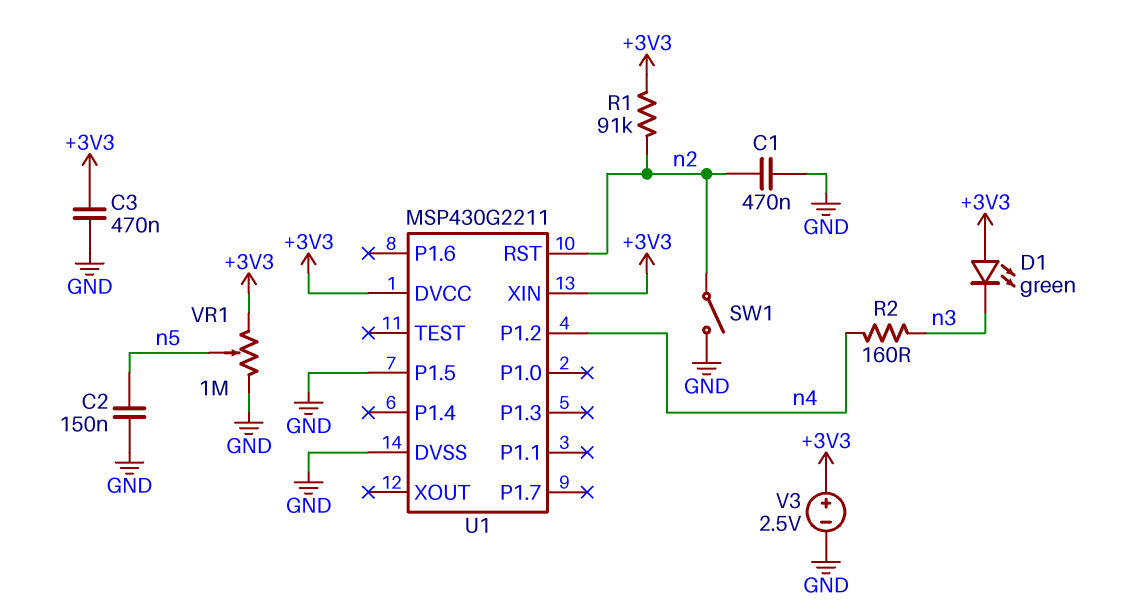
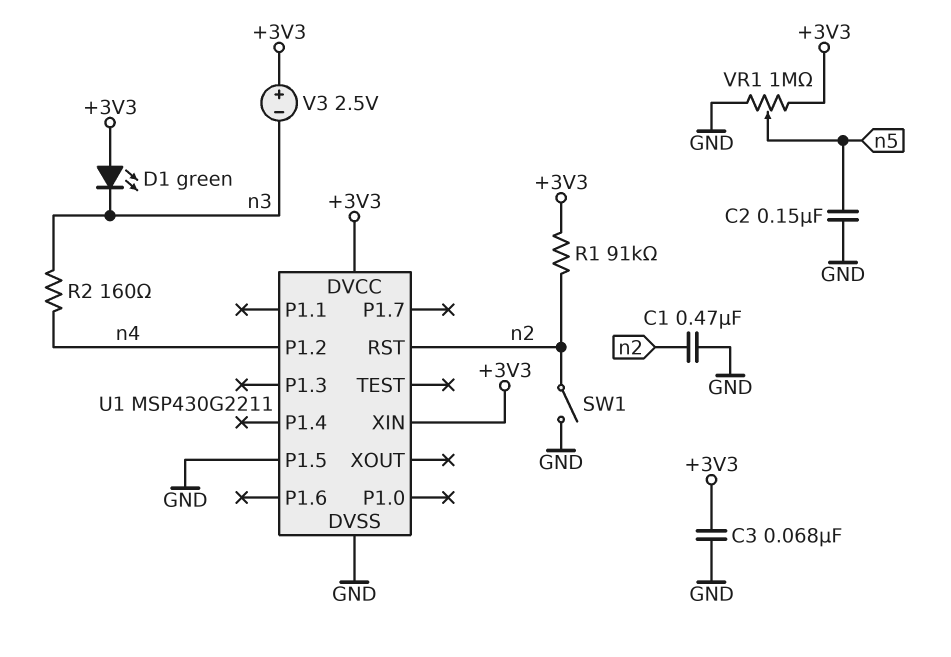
C3: 470nF (+3V3, GND) -> 68nF (+3V3, GND)
V3: 2.5V (plus +3V3, minus GND) -> 2.5V (plus +3V3, minus n3)

